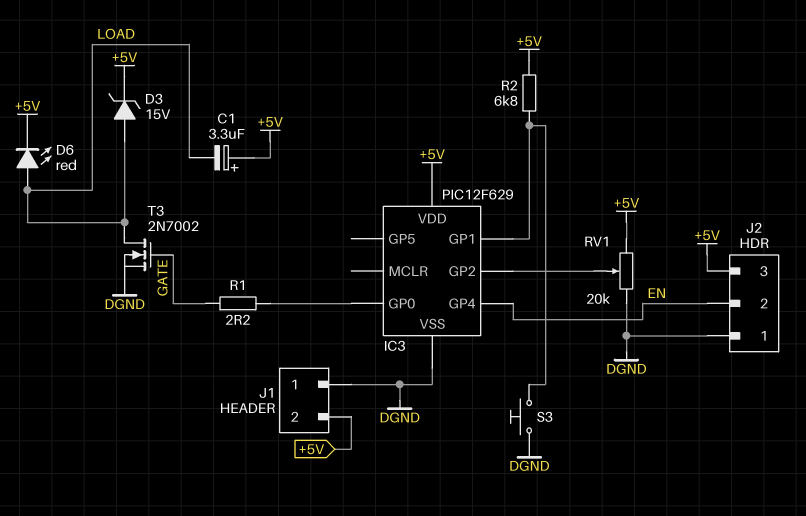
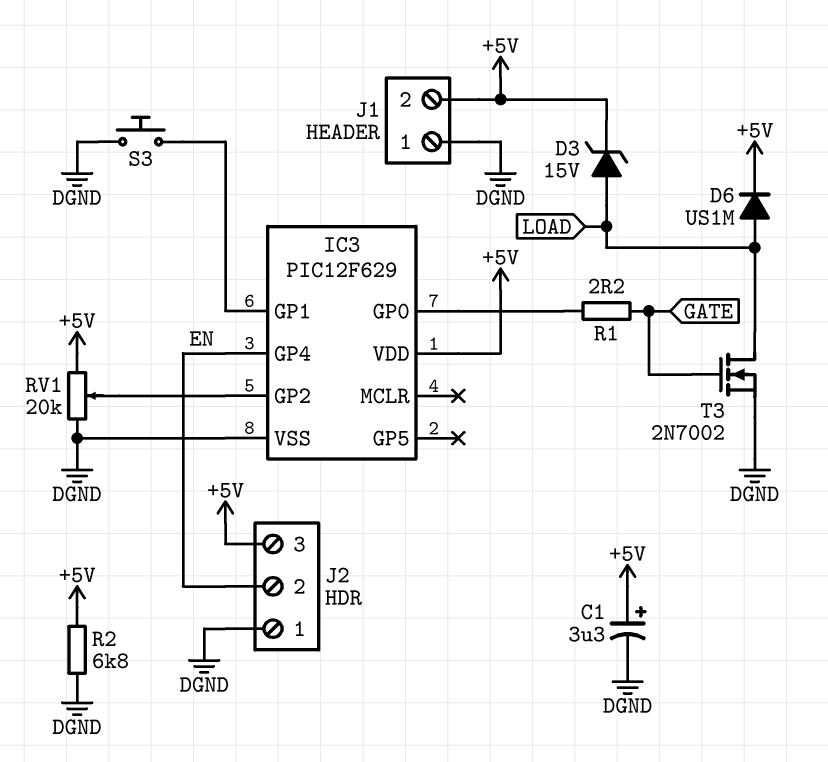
C1: 3.3uF (plus +5V, minus LOAD) -> 3.3uF (plus +5V, minus DGND)
D6: LED red (A LOAD, K +5V) -> diode US1M (A LOAD, K +5V)
R2: 6.8k (+5V, IC3/GP1) -> 6.8k (+5V, DGND)

